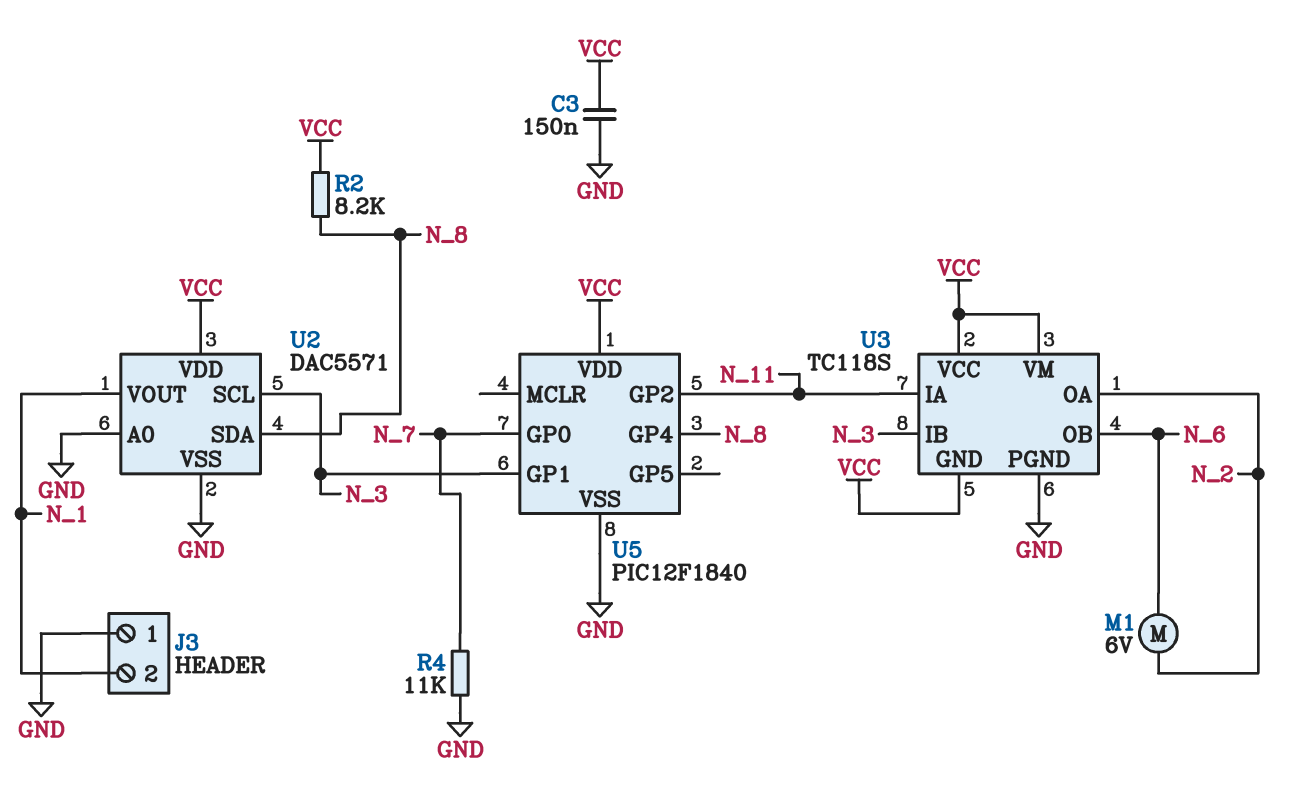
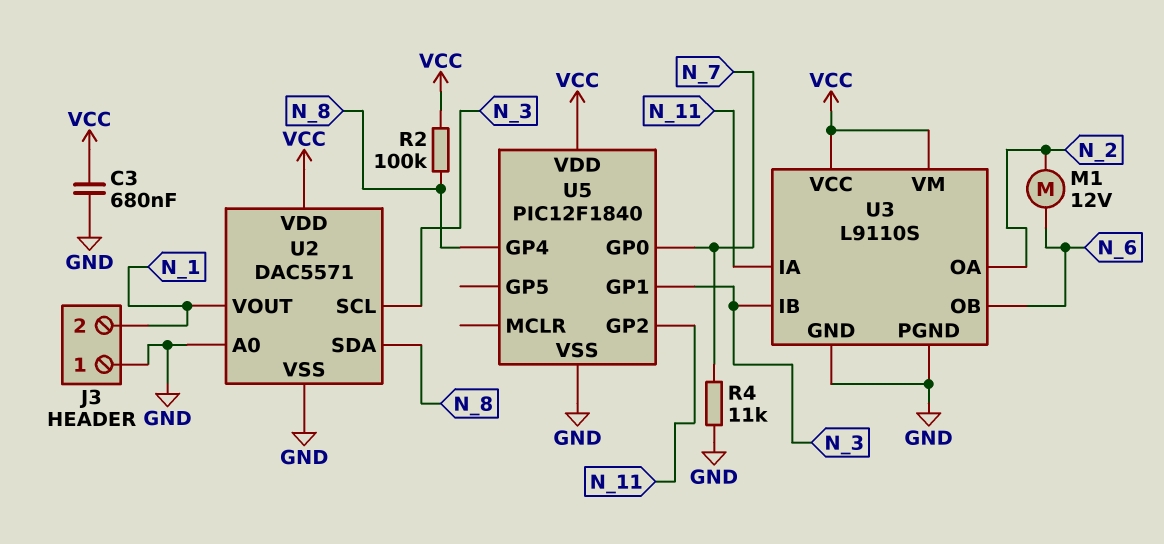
C3: 150nF (GND, VCC) -> 680nF (GND, VCC)
M1: motor 6V (N_2, N_6) -> motor 12V (N_2, N_6)
R2: 8.2k (N_8, VCC) -> 100k (N_8, VCC)
U3: TC118S -> L9110S
U3 pin GND: VCC -> GND

